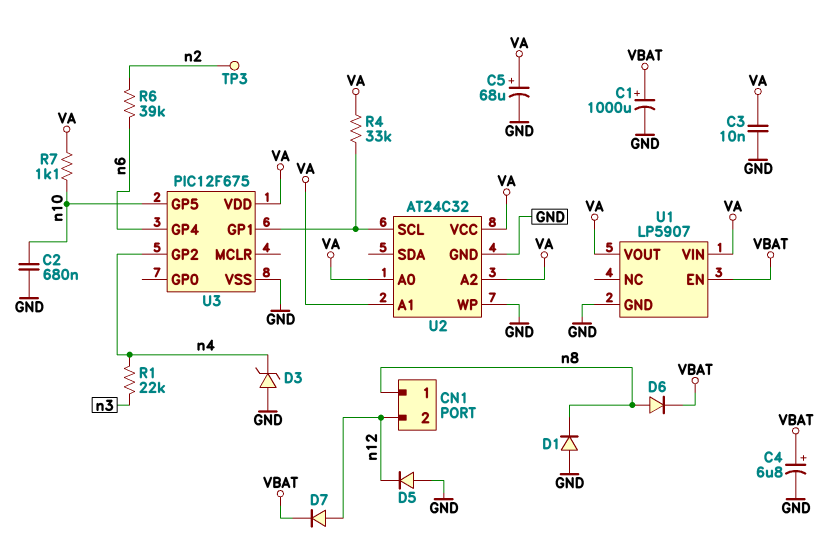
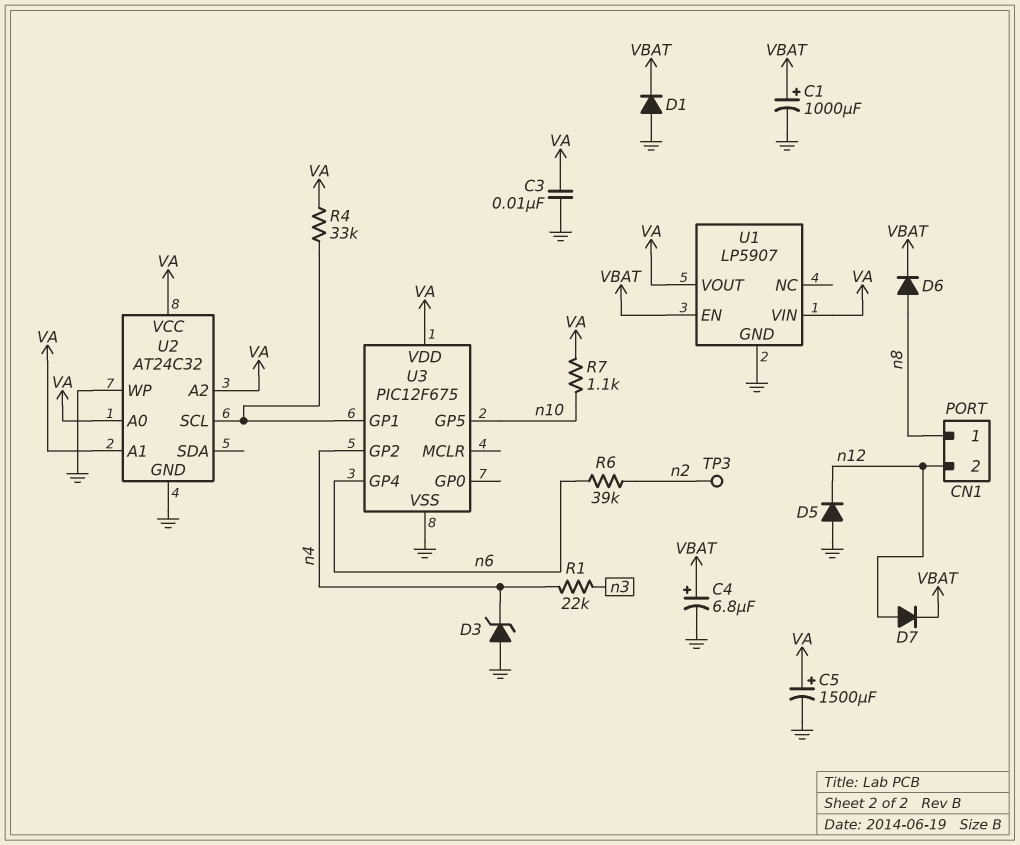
C2: 680nF (GND, n10) -> none
C5: 68uF (plus VA, minus GND) -> 1500uF (plus VA, minus GND)
D1: diode (A GND, K n8) -> diode (A GND, K VBAT)

